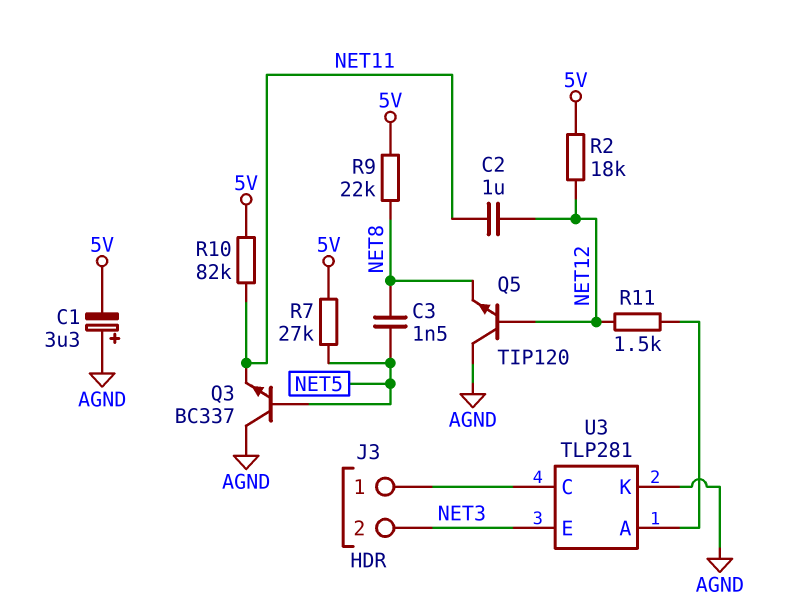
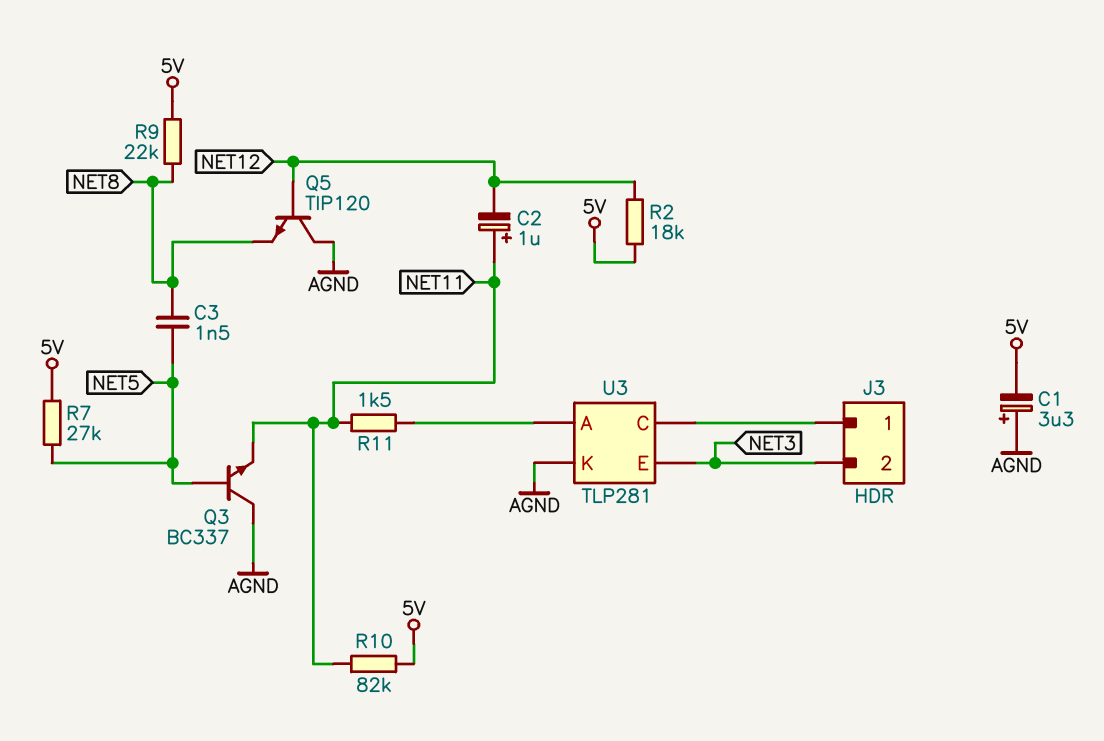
C2: 1uF (NET11, NET12) -> 1uF (plus NET11, minus NET12)
R11: 1.5k (NET12, U3/A) -> 1.5k (NET11, U3/A)

